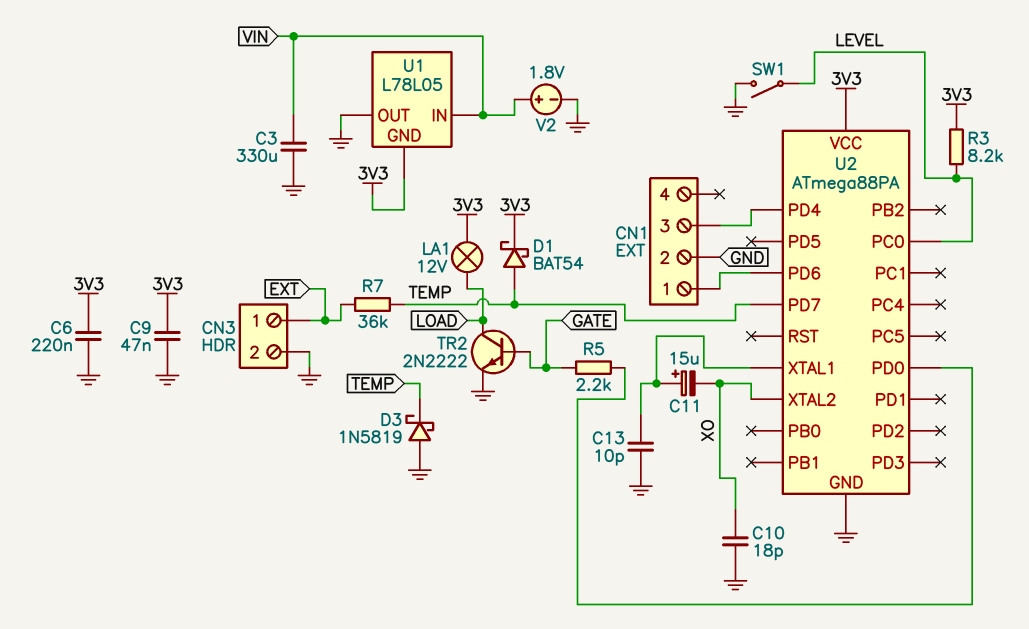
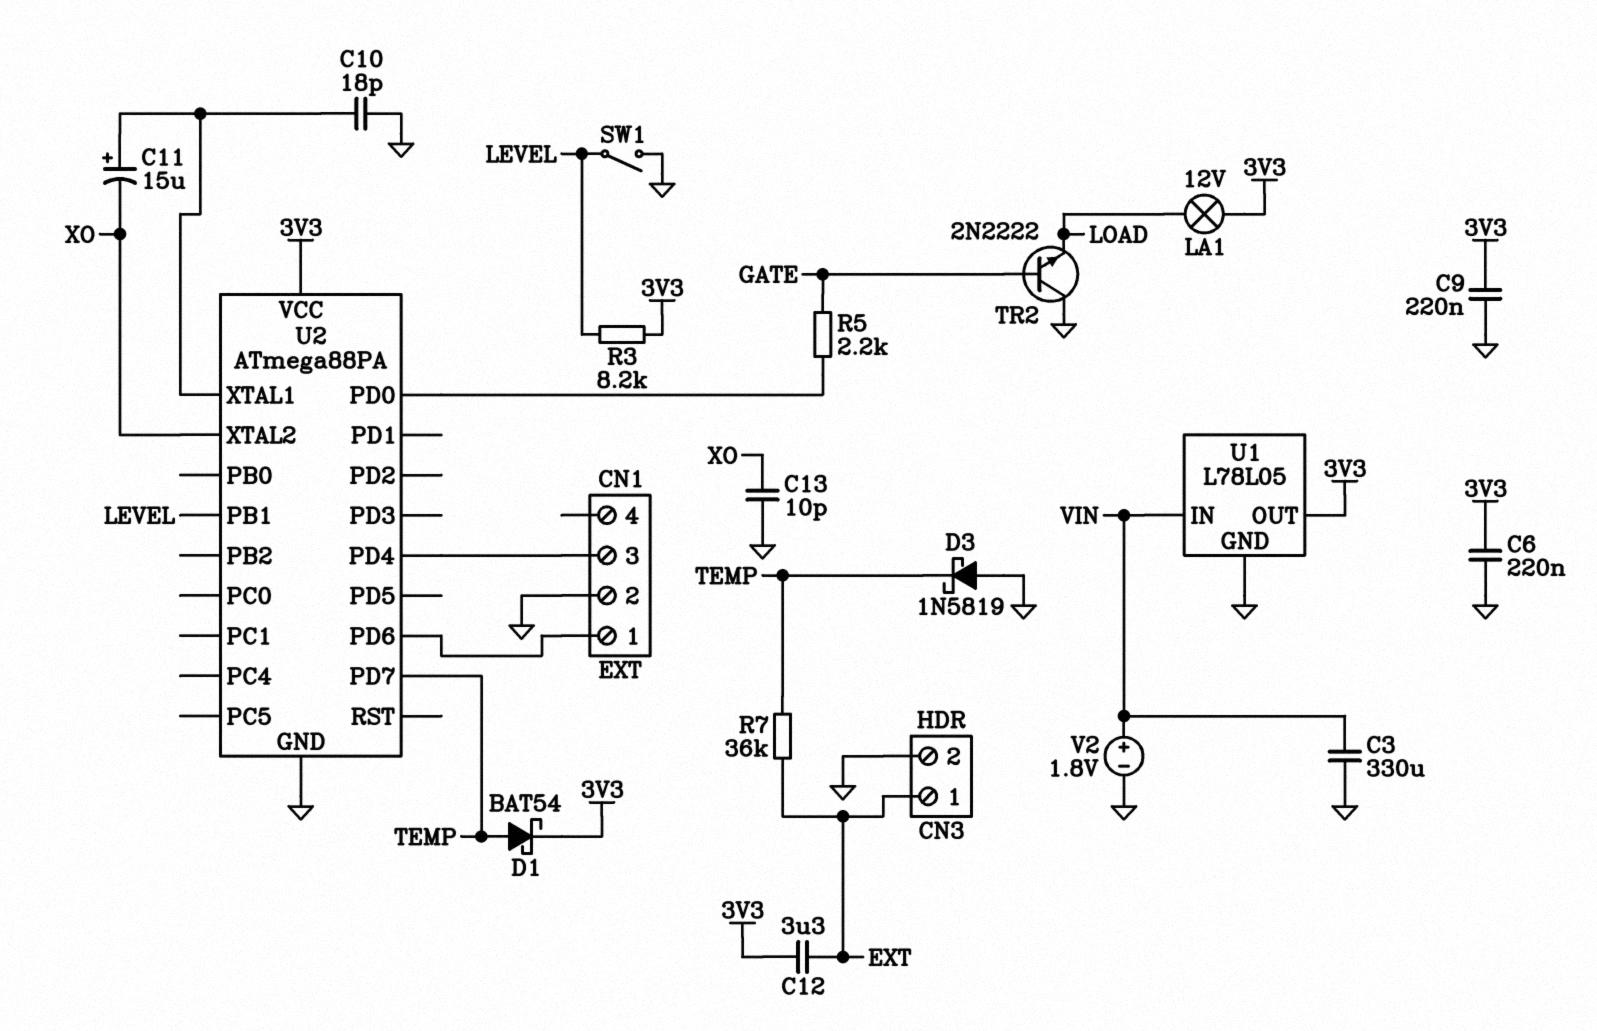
C9: 47nF (3V3, GND) -> 220nF (3V3, GND)
C10: 18pF (GND, XO) -> 18pF (GND, U2/XTAL1)
C12: none -> 3.3uF (3V3, EXT)
C13: 10pF (GND, U2/XTAL1) -> 10pF (GND, XO)
TR2: NPN 2N2222 (B GATE, C LOAD, E GND) -> NPN 2N2222 (B GATE, C GND, E LOAD)
U1 pin GND: 3V3 -> GND
U1 pin OUT: GND -> 3V3
U2 pin PB1: none -> LEVEL
U2 pin PC0: LEVEL -> none

